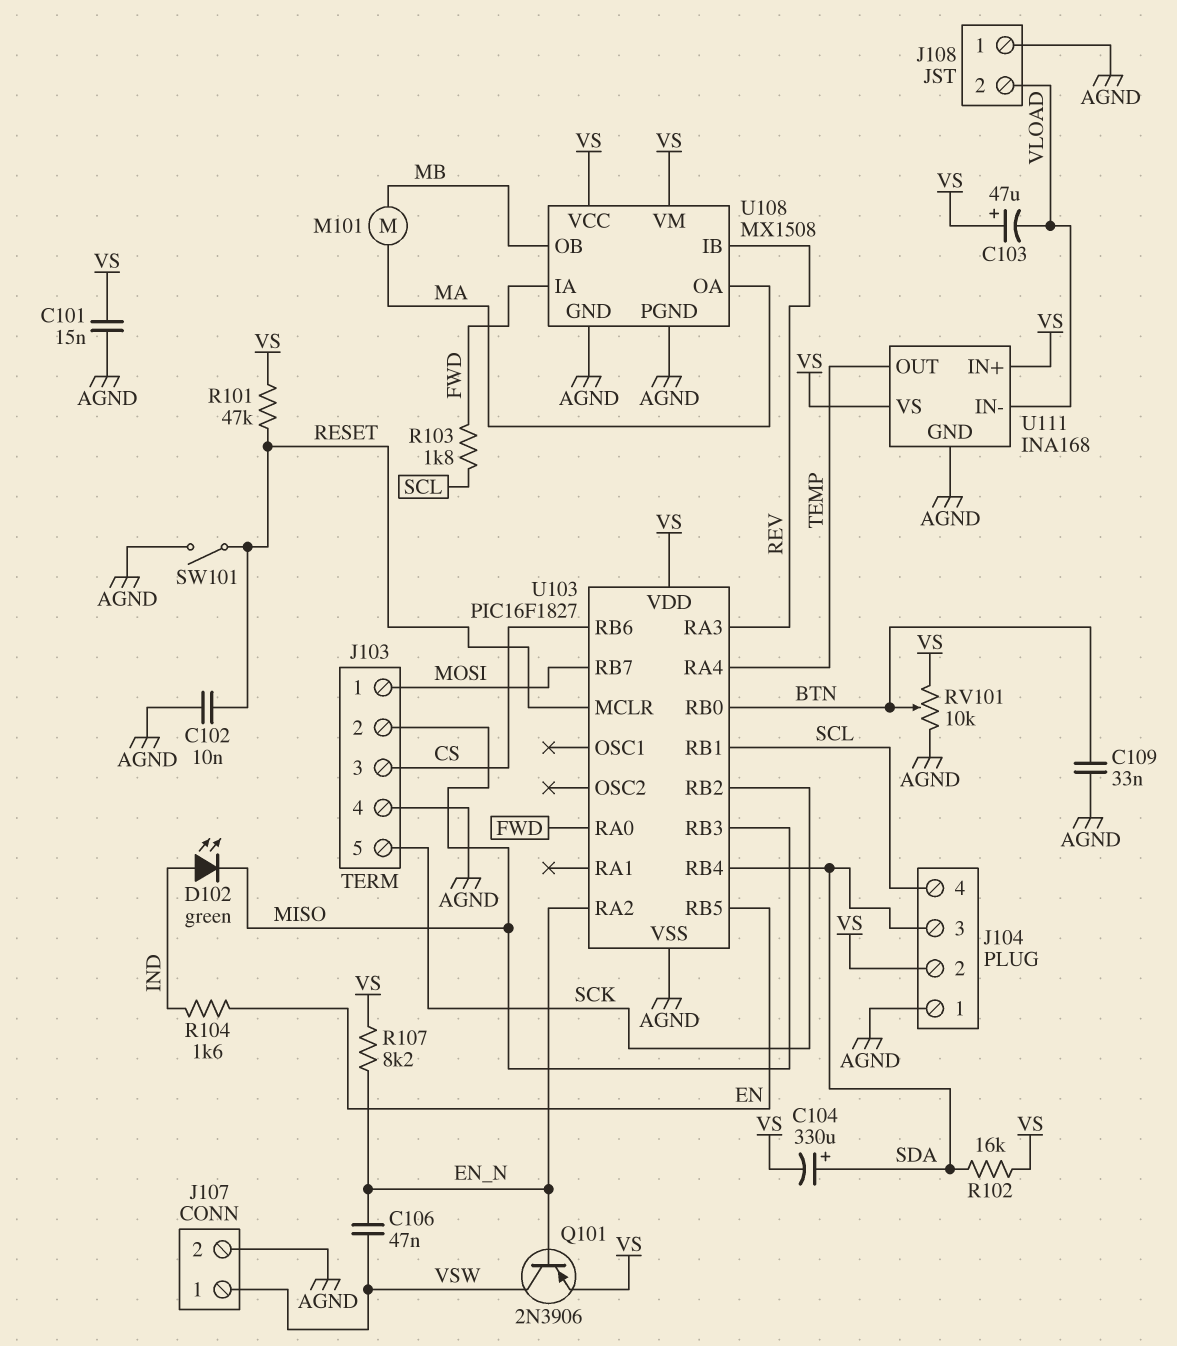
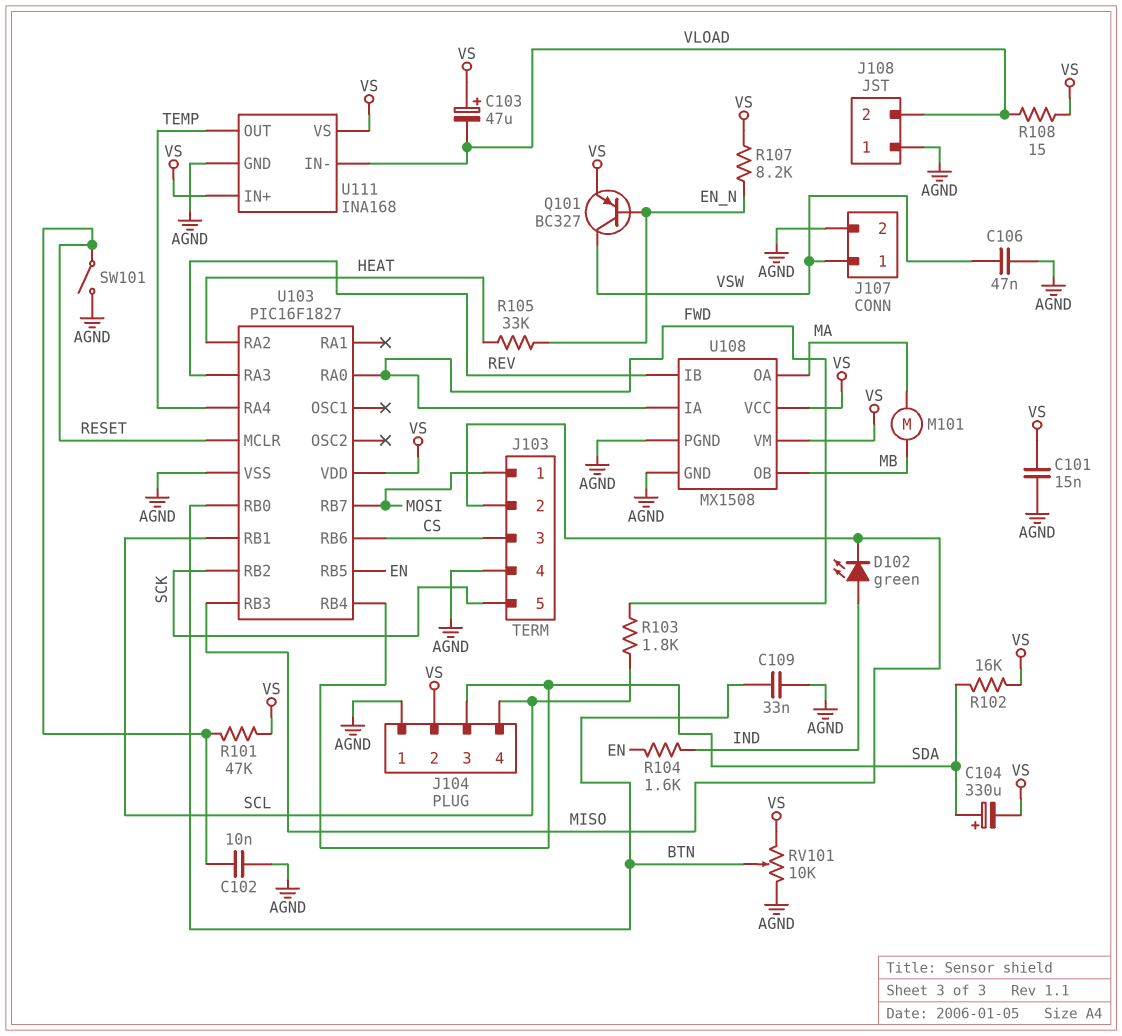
C106: 47nF (EN_N, VSW) -> 47nF (AGND, VSW)
Q101: PNP 2N3906 (B EN_N, C VSW, E VS) -> PNP BC327 (B EN_N, C VSW, E VS)
R105: none -> 33k (EN_N, HEAT)
R108: none -> 15 (VLOAD, VS)
U103 pin RA2: EN_N -> HEAT

